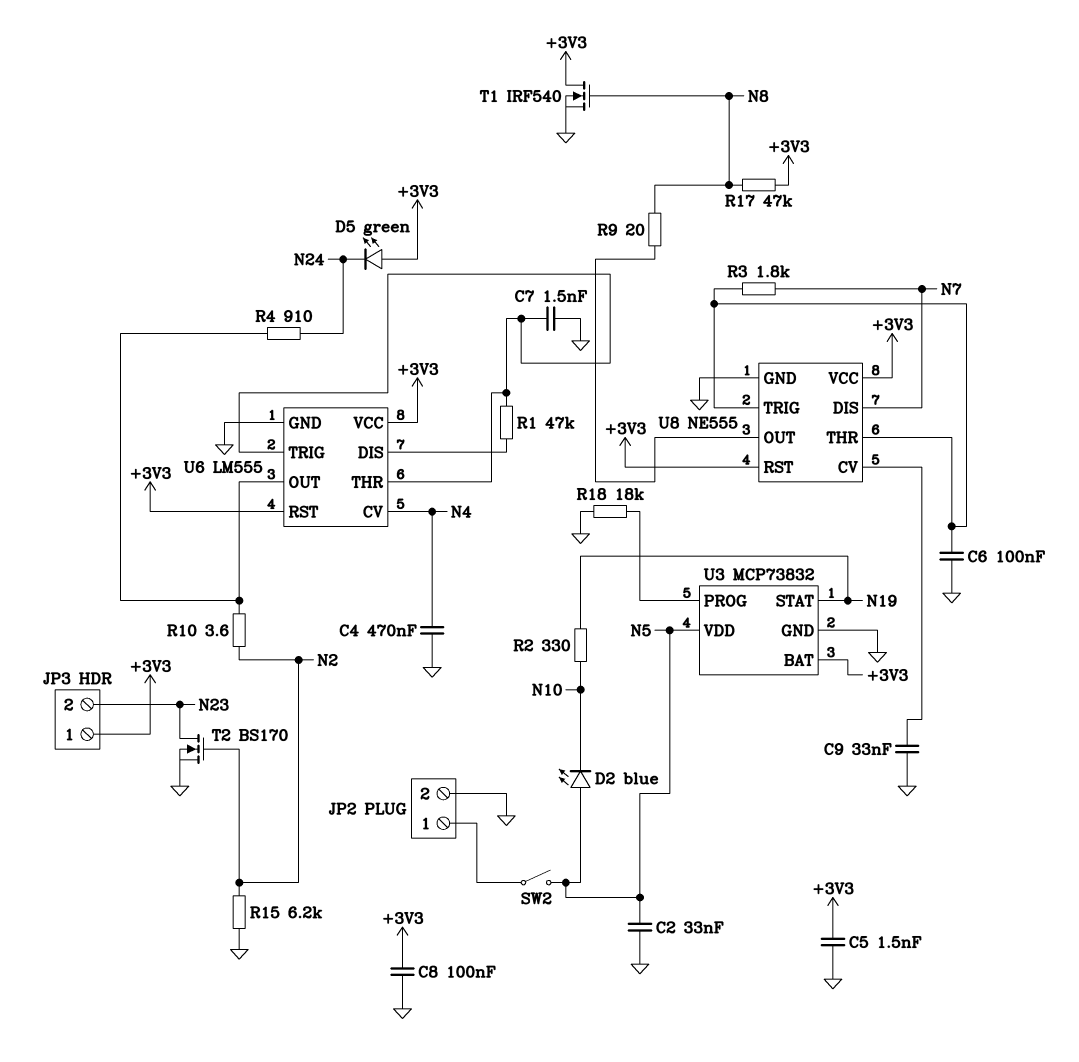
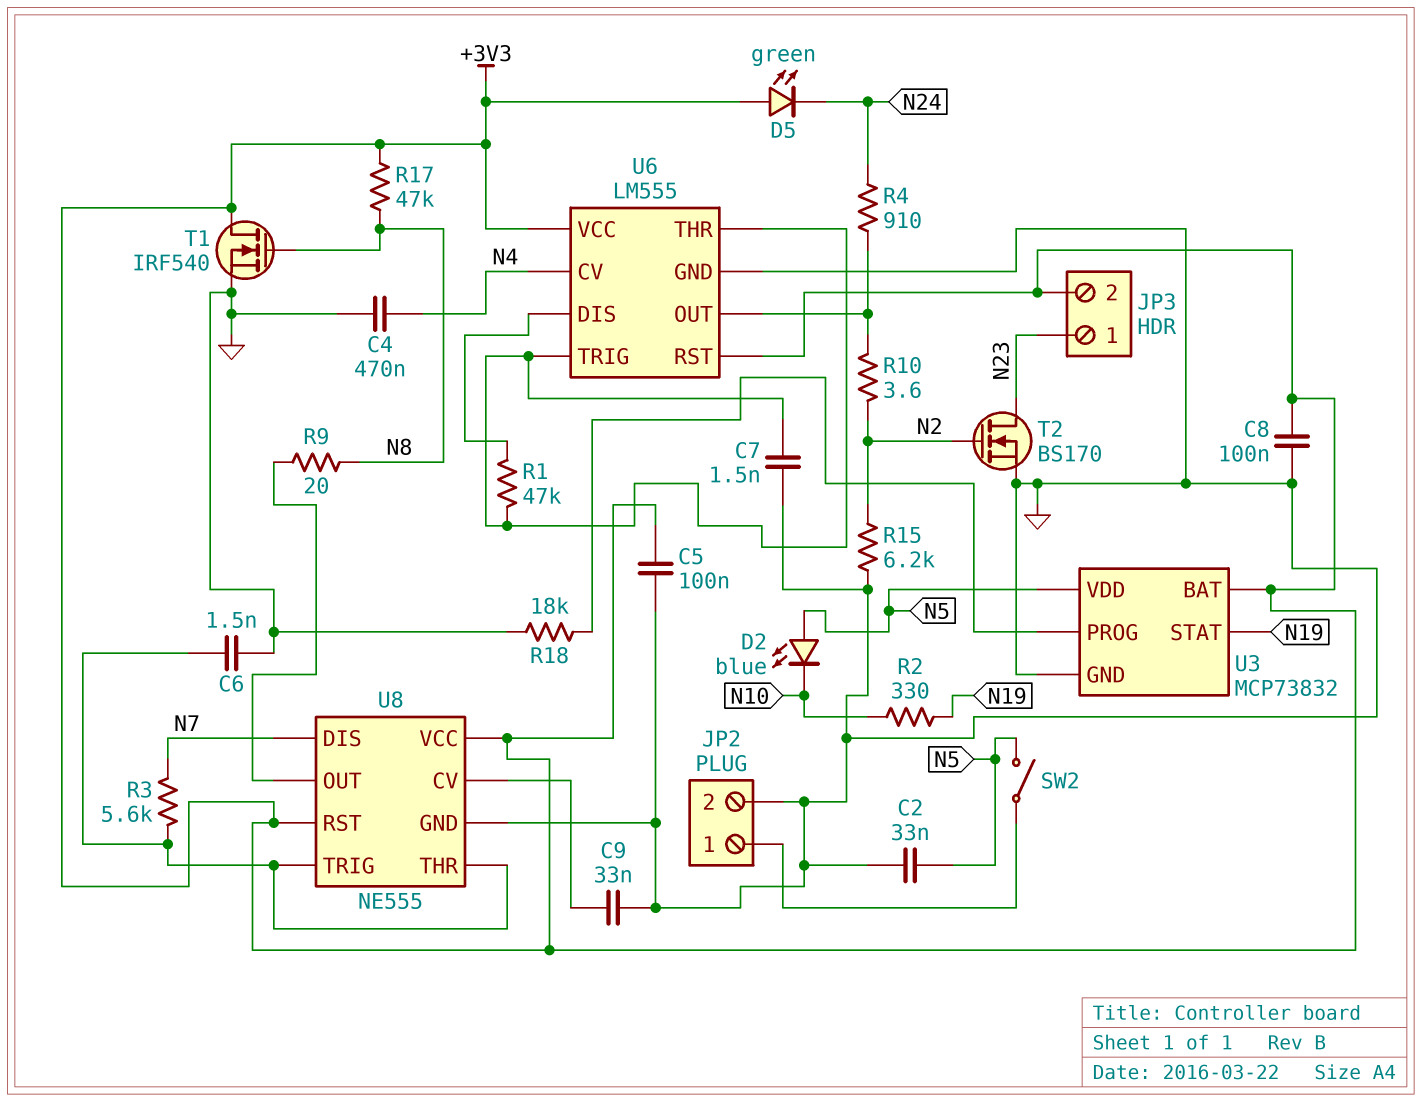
C5: 1.5nF (+3V3, GND) -> 100nF (+3V3, GND)
C6: 100nF (GND, U8/THR) -> 1.5nF (GND, U8/THR)
JP3 pin 1: +3V3 -> N23
JP3 pin 2: N23 -> +3V3
R3: 1.8k (N7, U8/THR) -> 5.6k (N7, U8/THR)

